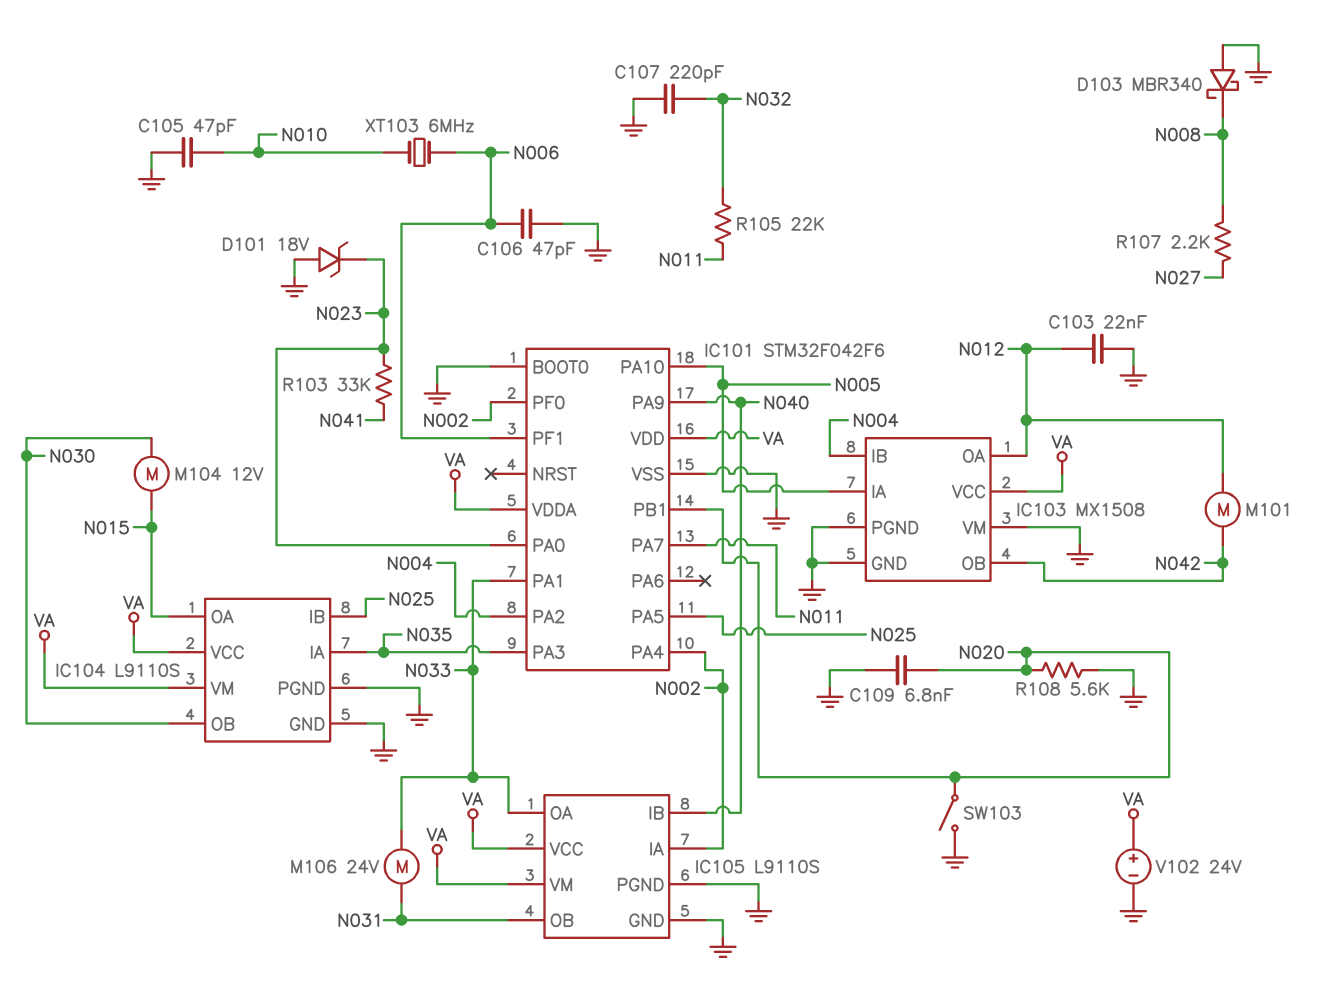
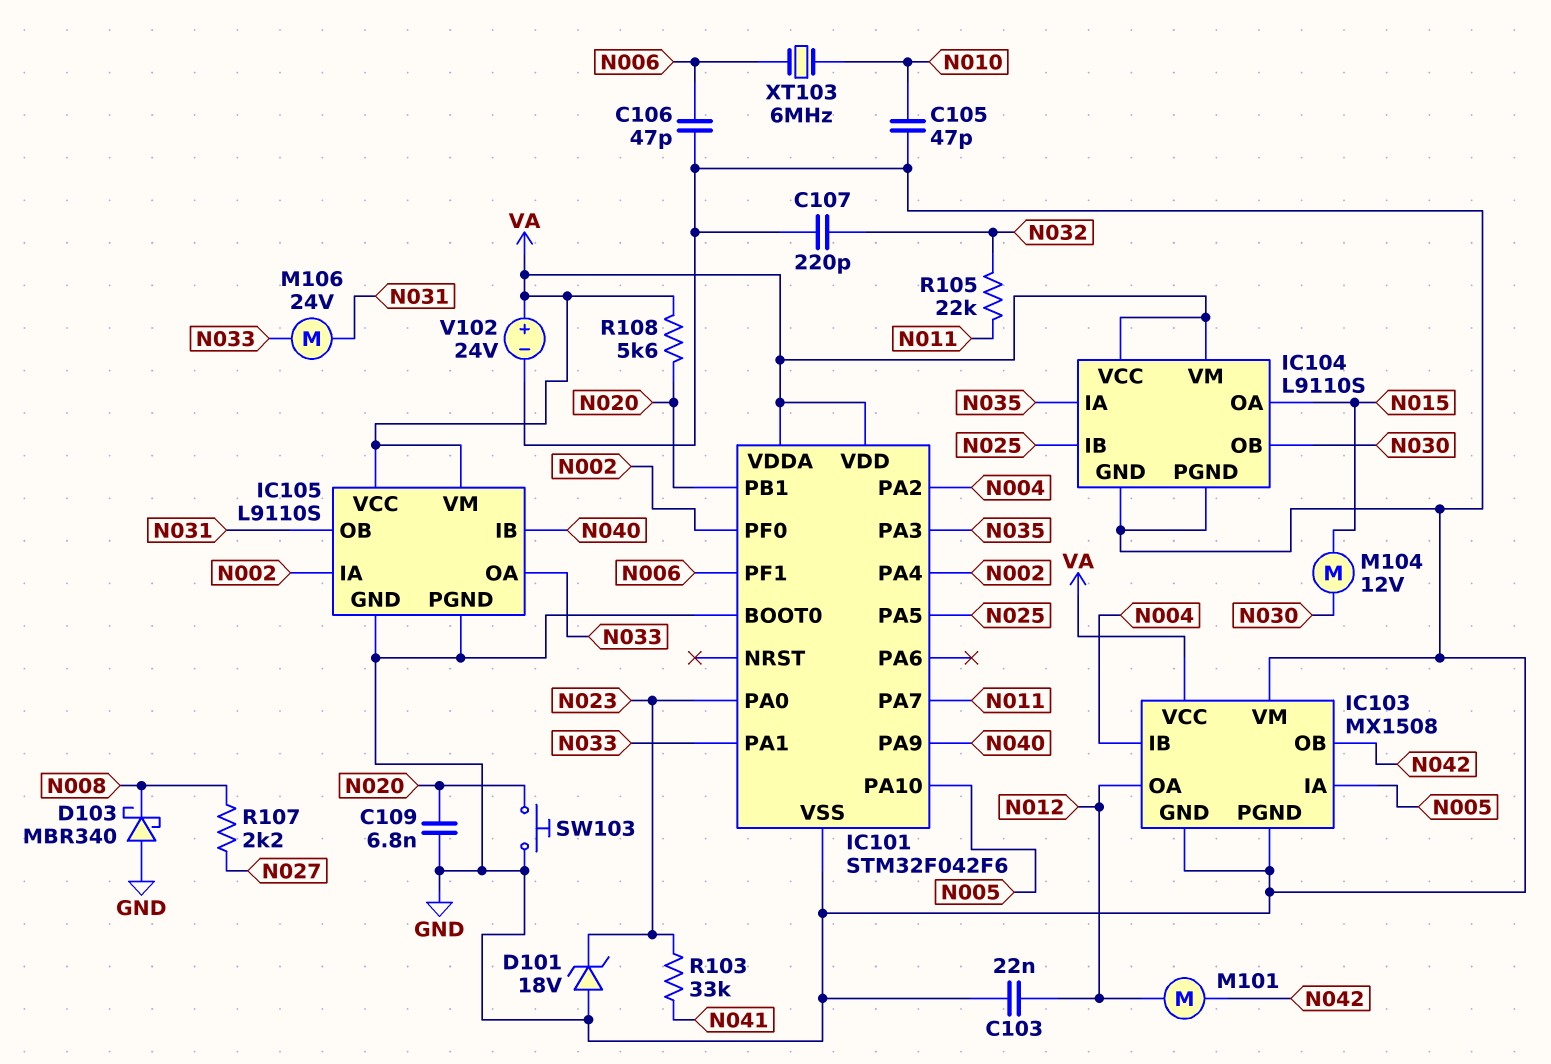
R108: 5.6k (GND, N020) -> 5.6k (N020, VA)
SW103: switch (GND, N020) -> button (GND, N020)

